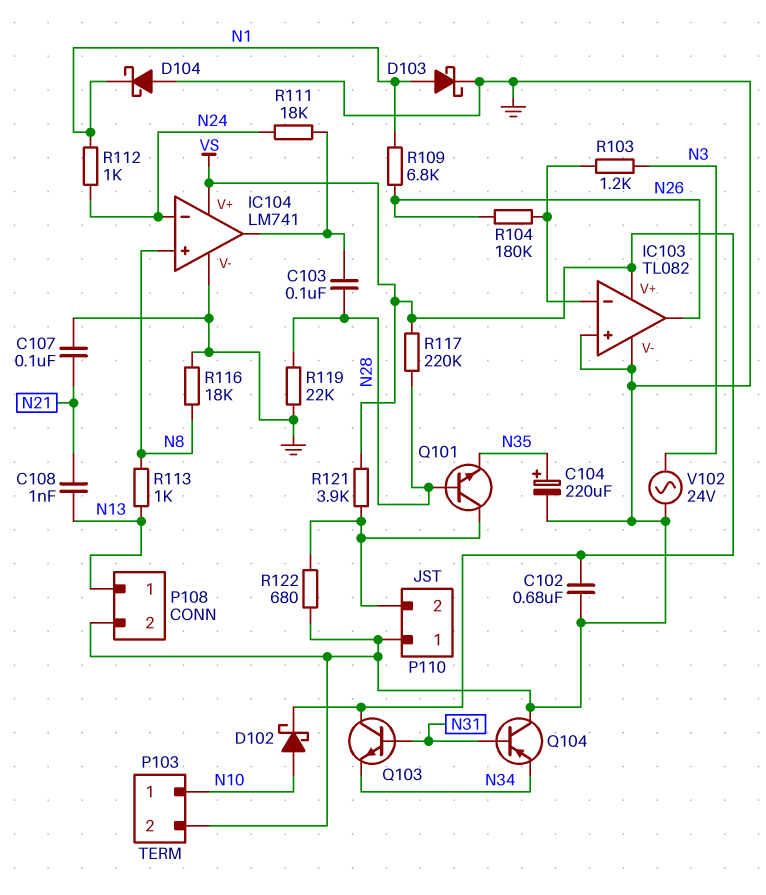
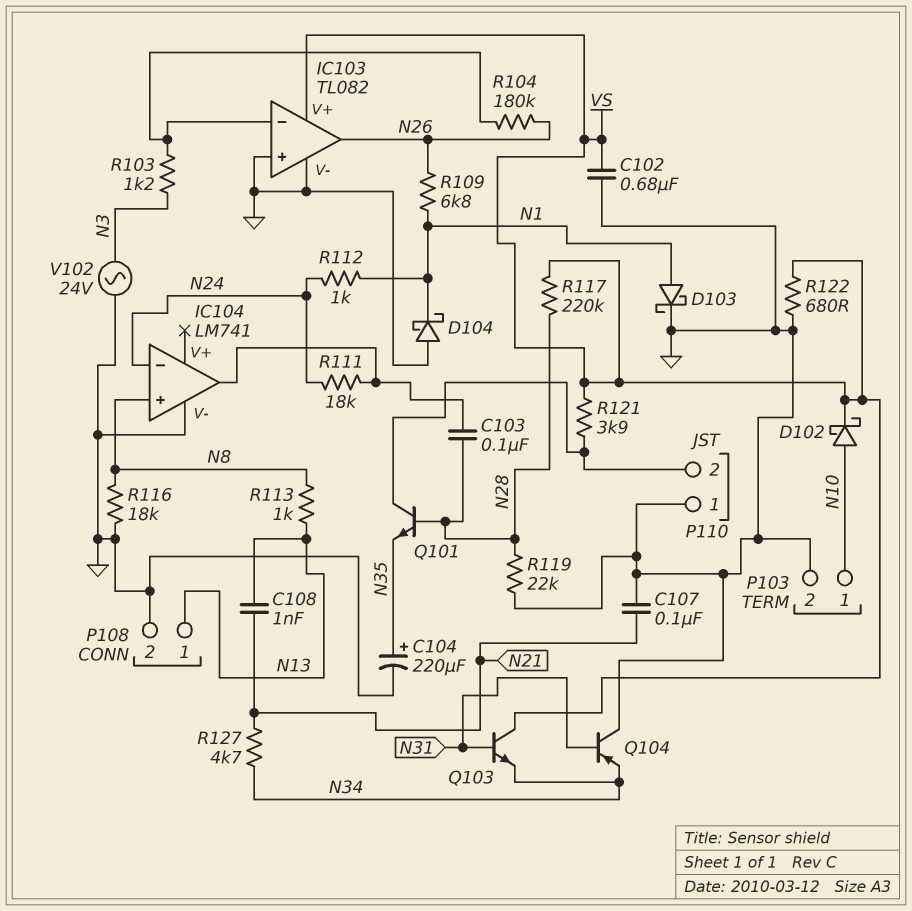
IC104 pin V+: VS -> none
R122: 680 (GND, P110/2) -> 680 (GND, VS)
R127: none -> 4.7k (N21, N34)

